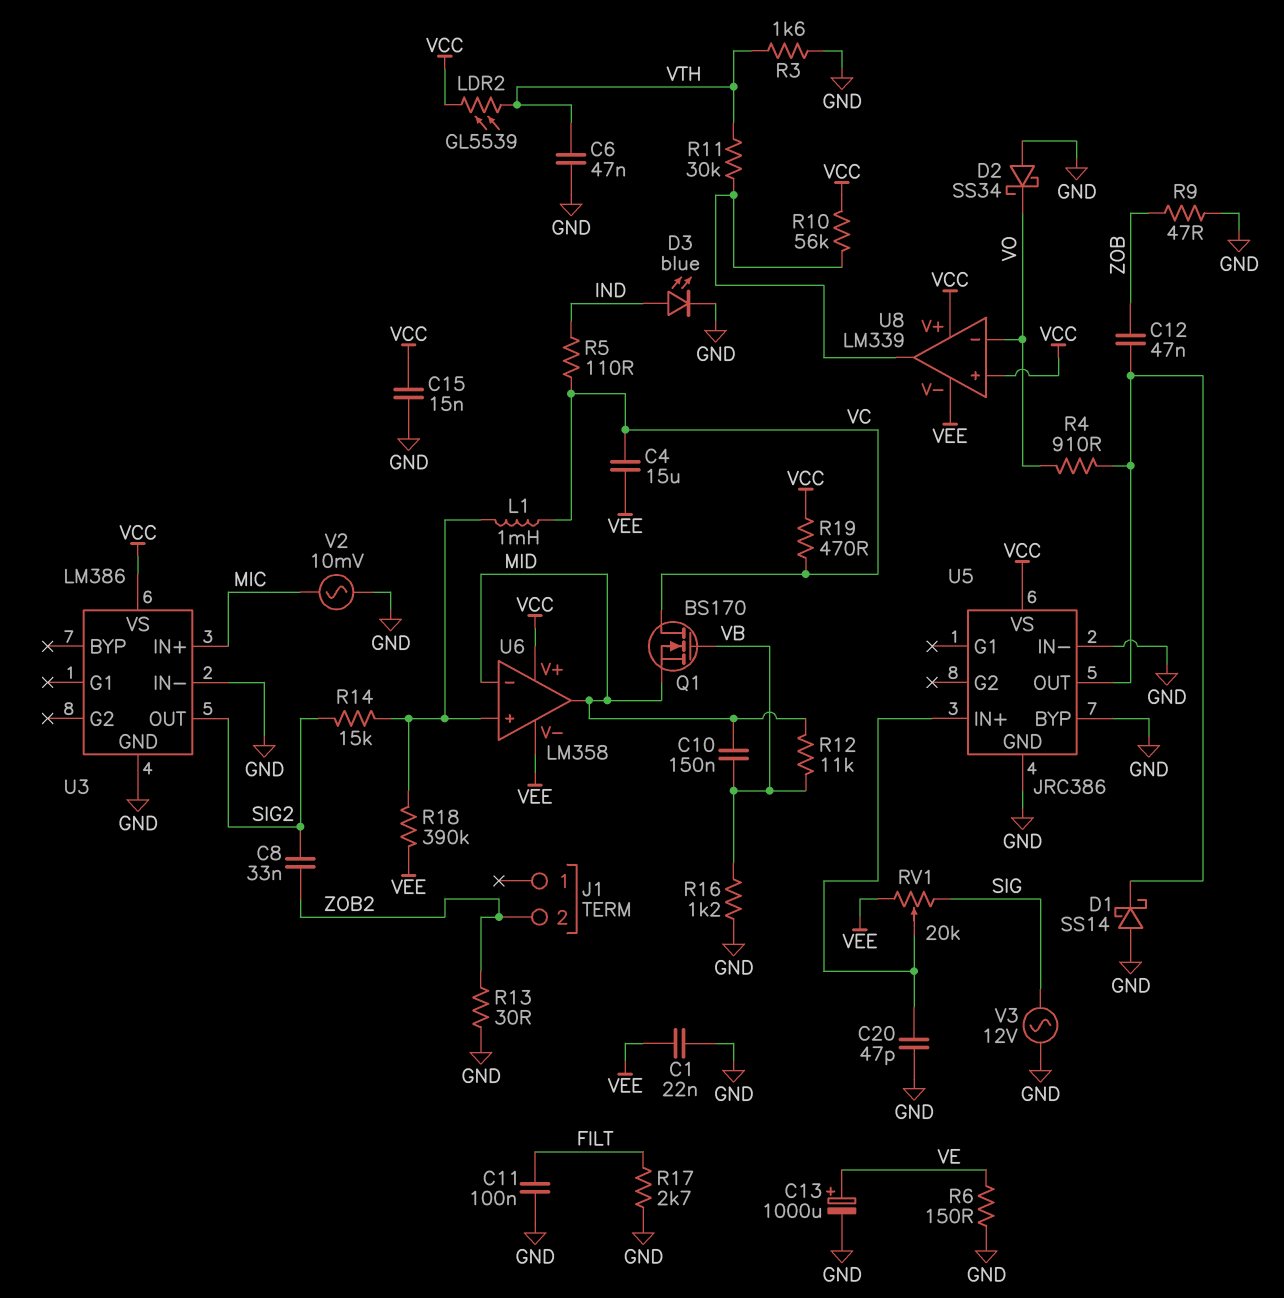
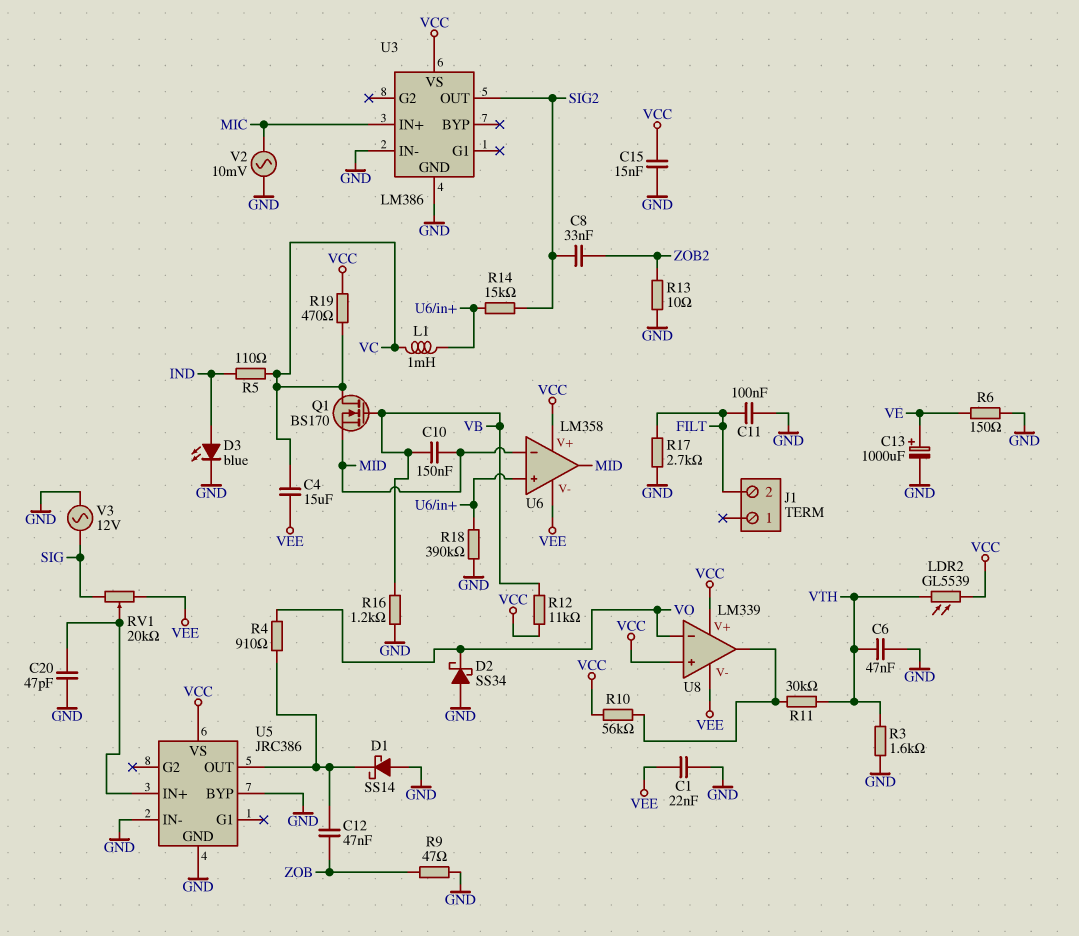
J1 pin 2: ZOB2 -> FILT
R12: 11k (MID, VB) -> 11k (VB, VCC)
R13: 30 (GND, ZOB2) -> 10 (GND, ZOB2)
R18: 390k (U6/in+, VEE) -> 390k (GND, U6/in+)

